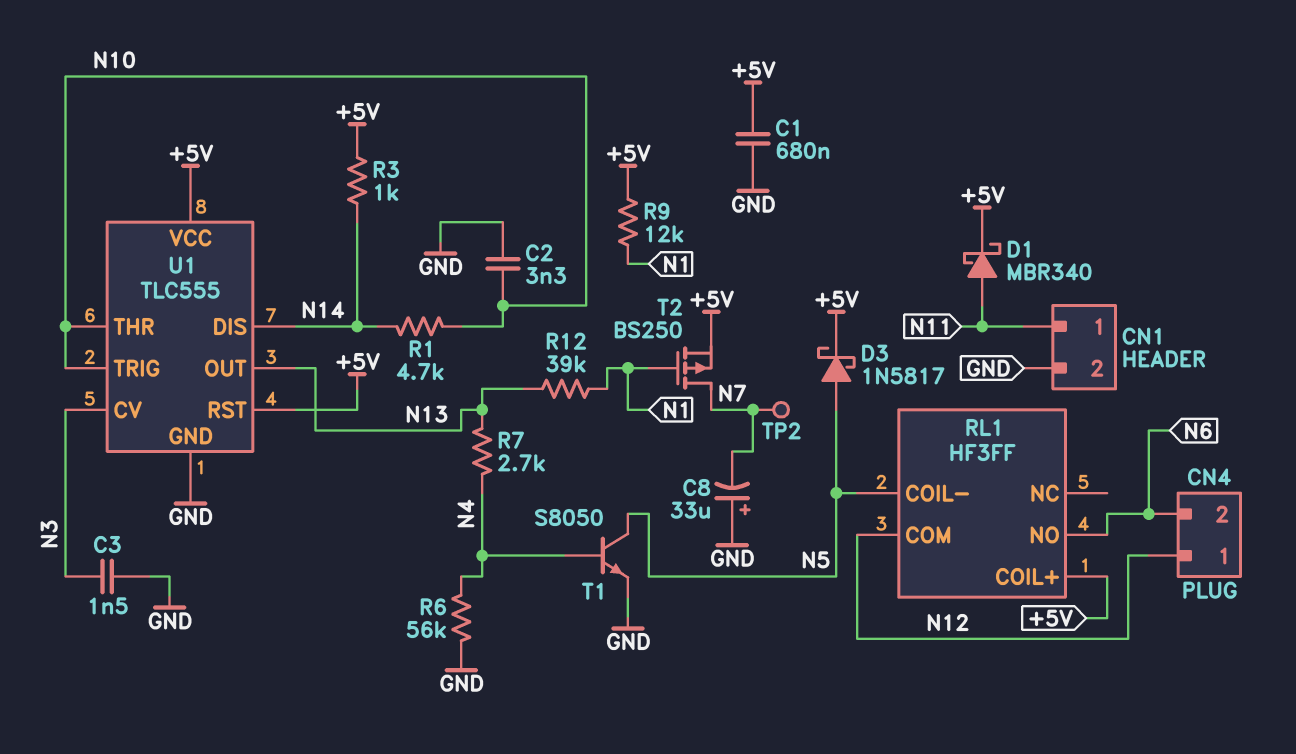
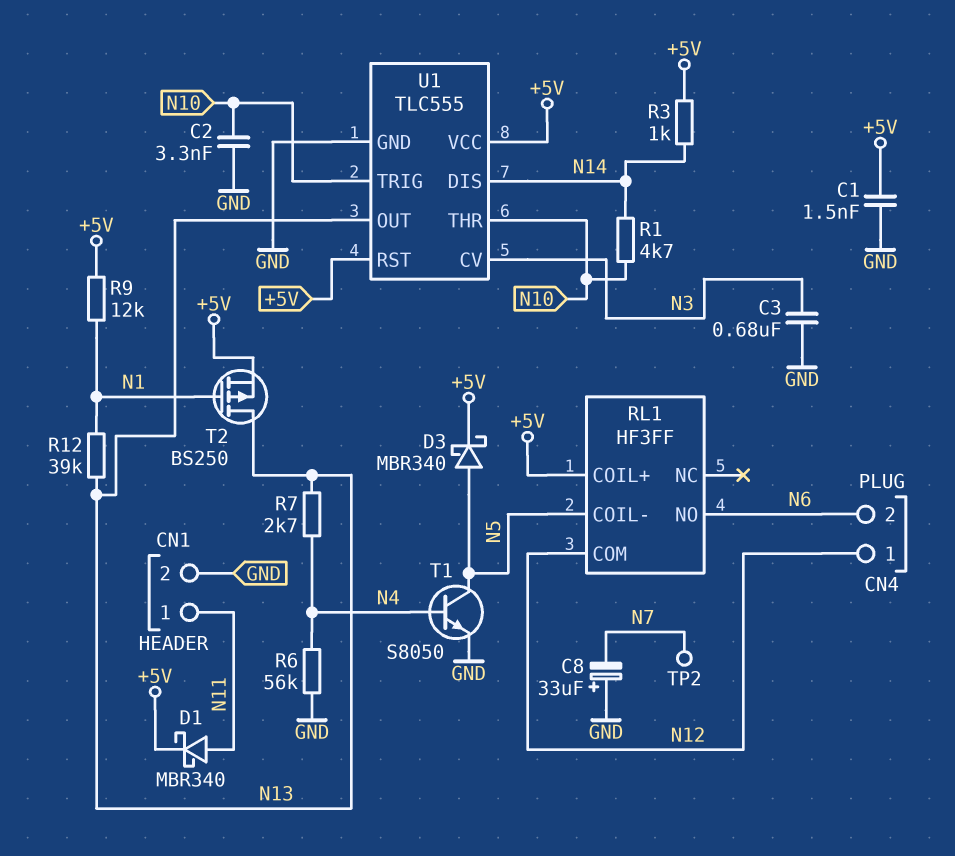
C1: 680nF (+5V, GND) -> 1.5nF (+5V, GND)
C3: 1.5nF (GND, N3) -> 680nF (GND, N3)
D3: schottky 1N5817 (A N5, K +5V) -> schottky MBR340 (A N5, K +5V)
T2: PMOS BS250 (G N1, D N7, S +5V) -> PMOS BS250 (G N1, D N13, S +5V)

